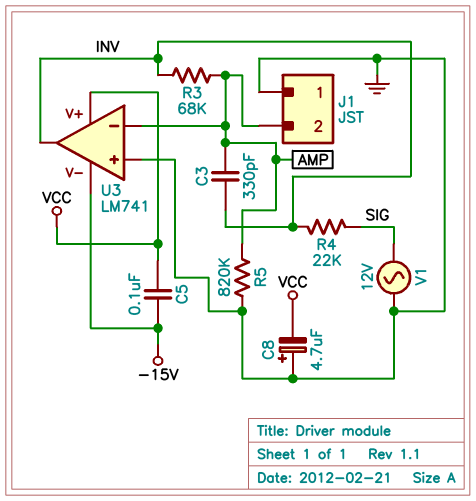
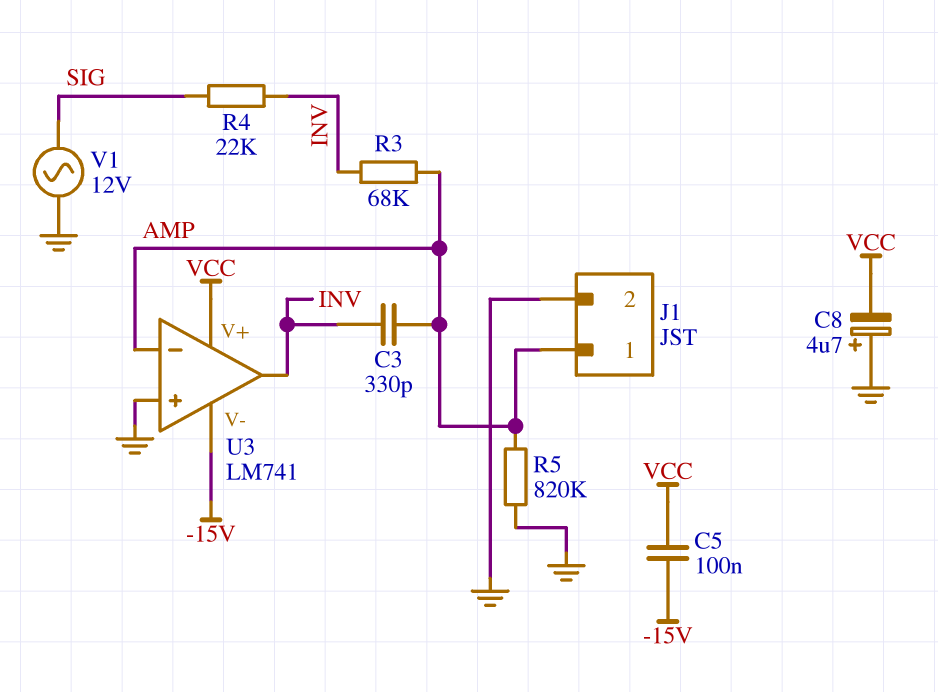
J1 pin 1: GND -> AMP
J1 pin 2: AMP -> GND

